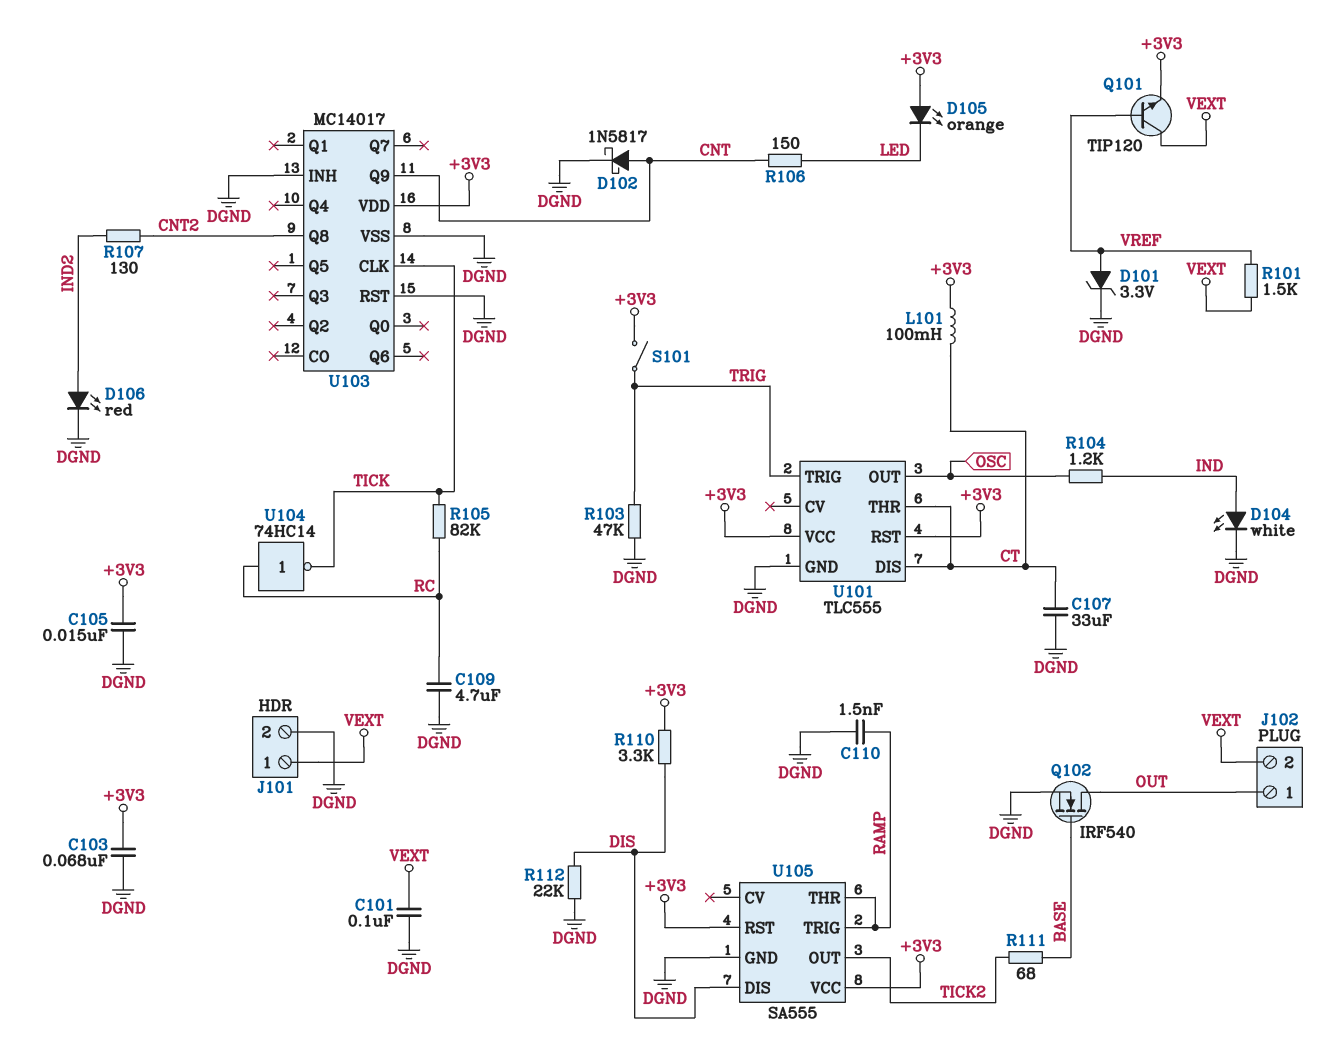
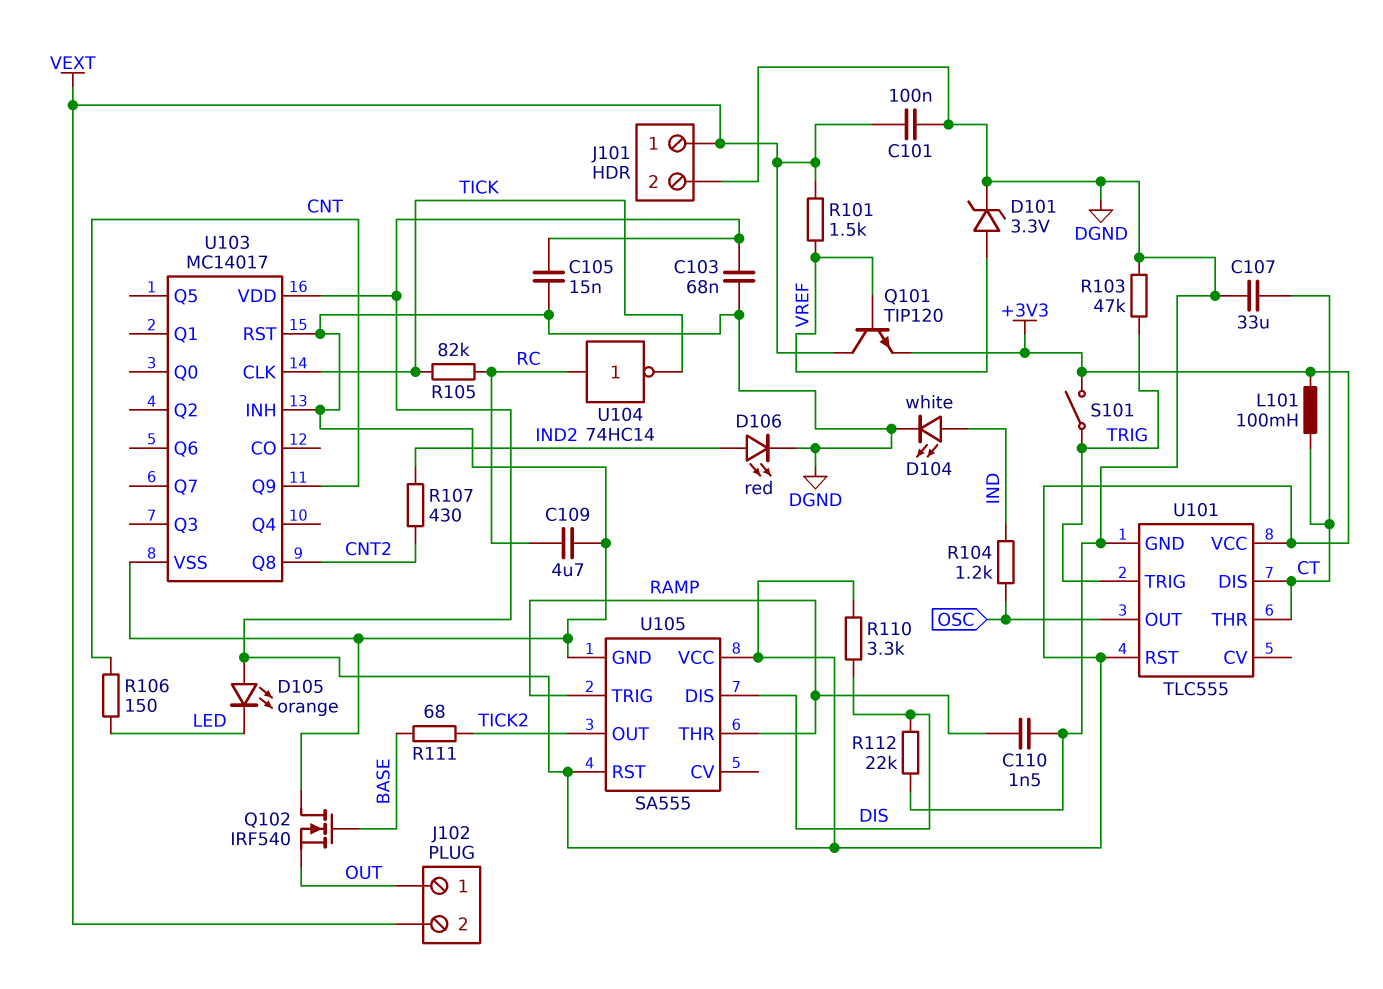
D102: schottky 1N5817 (A CNT, K DGND) -> none
Q102: NMOS IRF540 (G BASE, D OUT, S DGND) -> NMOS IRF540 (G BASE, D DGND, S OUT)
R107: 130 (CNT2, IND2) -> 430 (CNT2, IND2)

